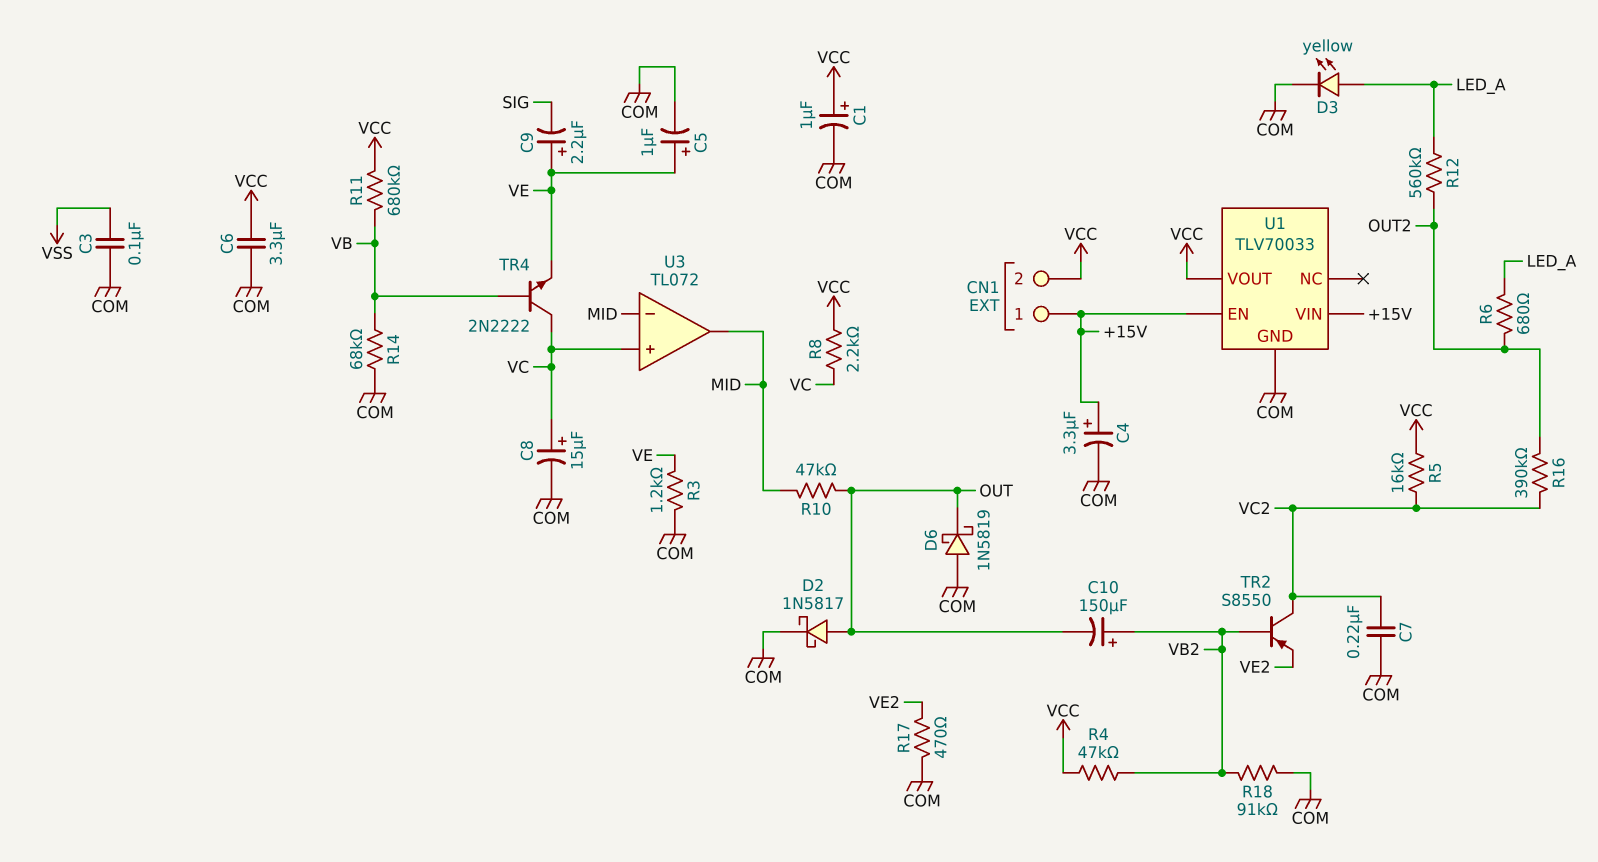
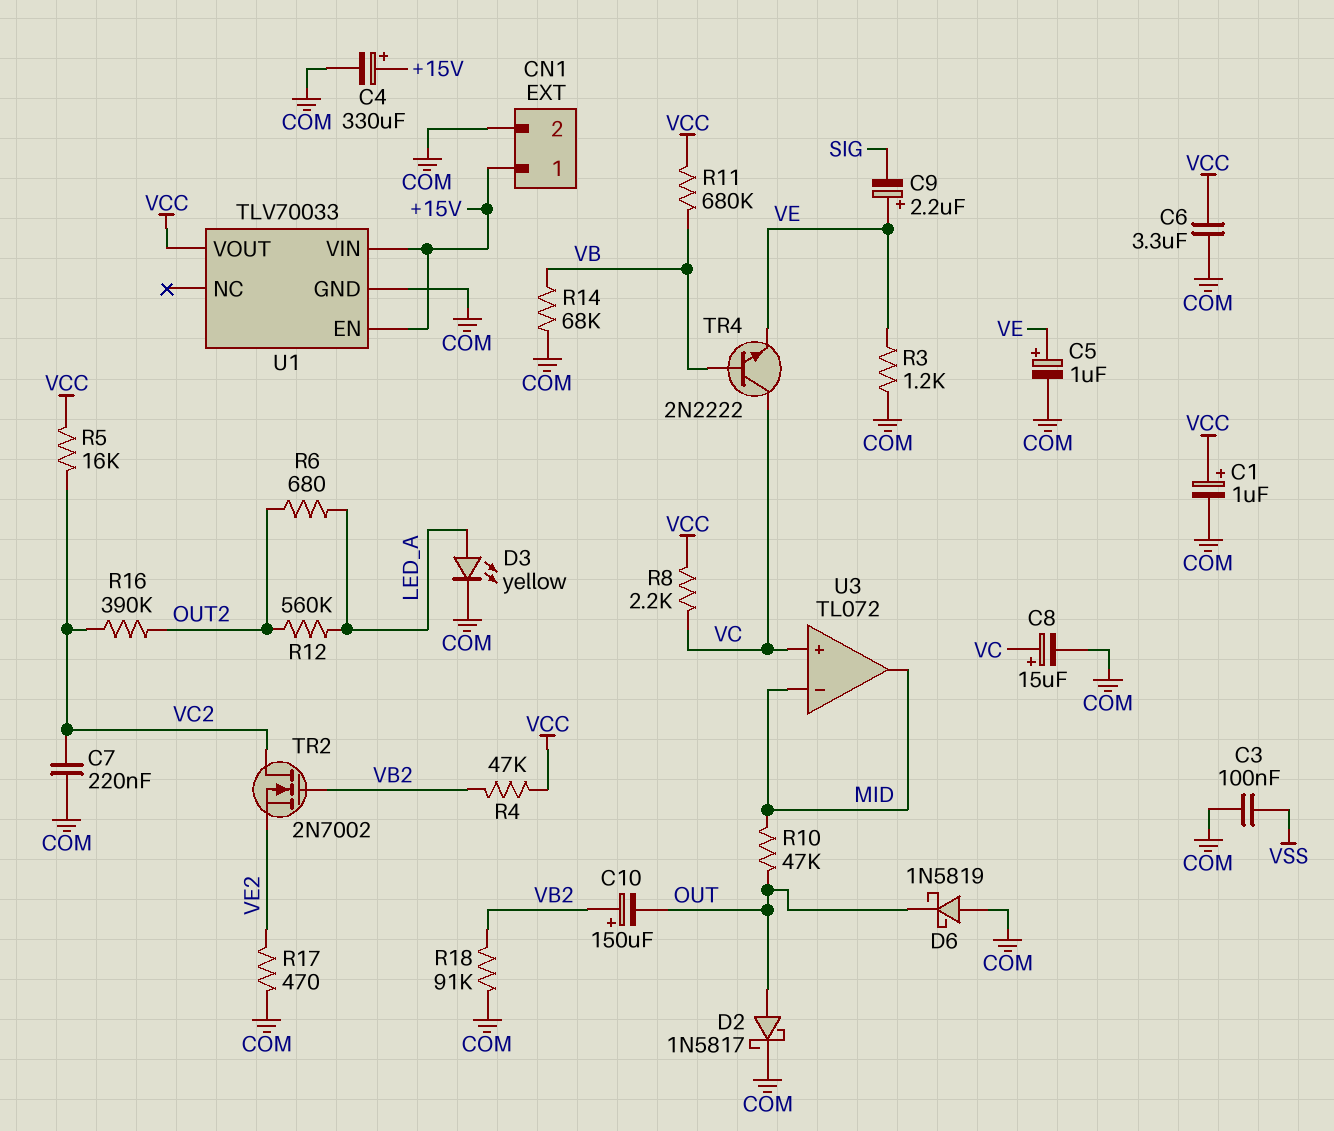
C4: 3.3uF (plus +15V, minus COM) -> 330uF (plus +15V, minus COM)
CN1 pin 2: VCC -> COM
TR2: PNP S8550 (B VB2, C VC2, E VE2) -> NMOS 2N7002 (G VB2, D VC2, S VE2)

